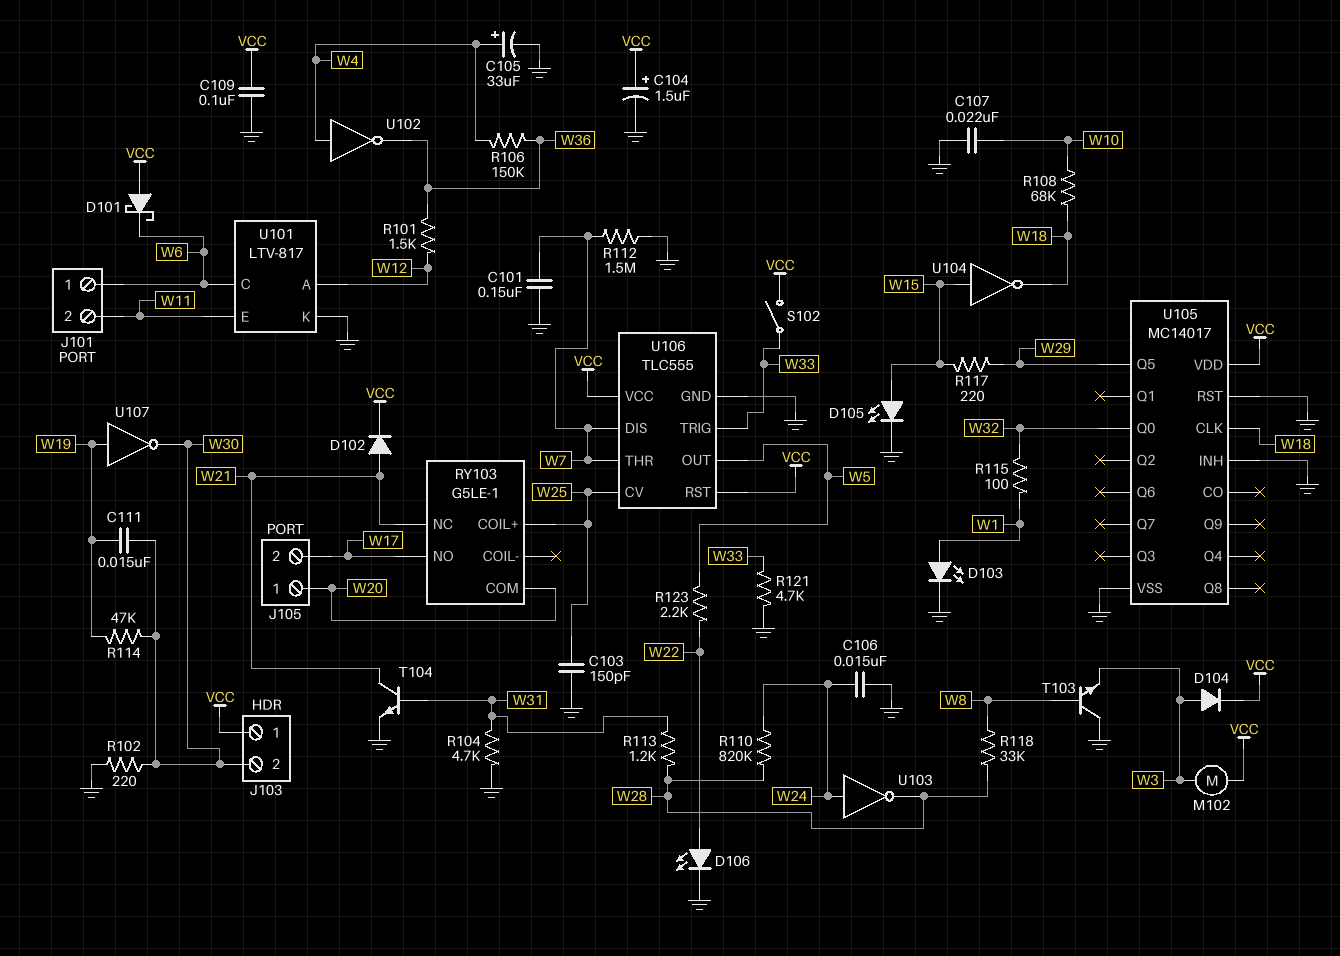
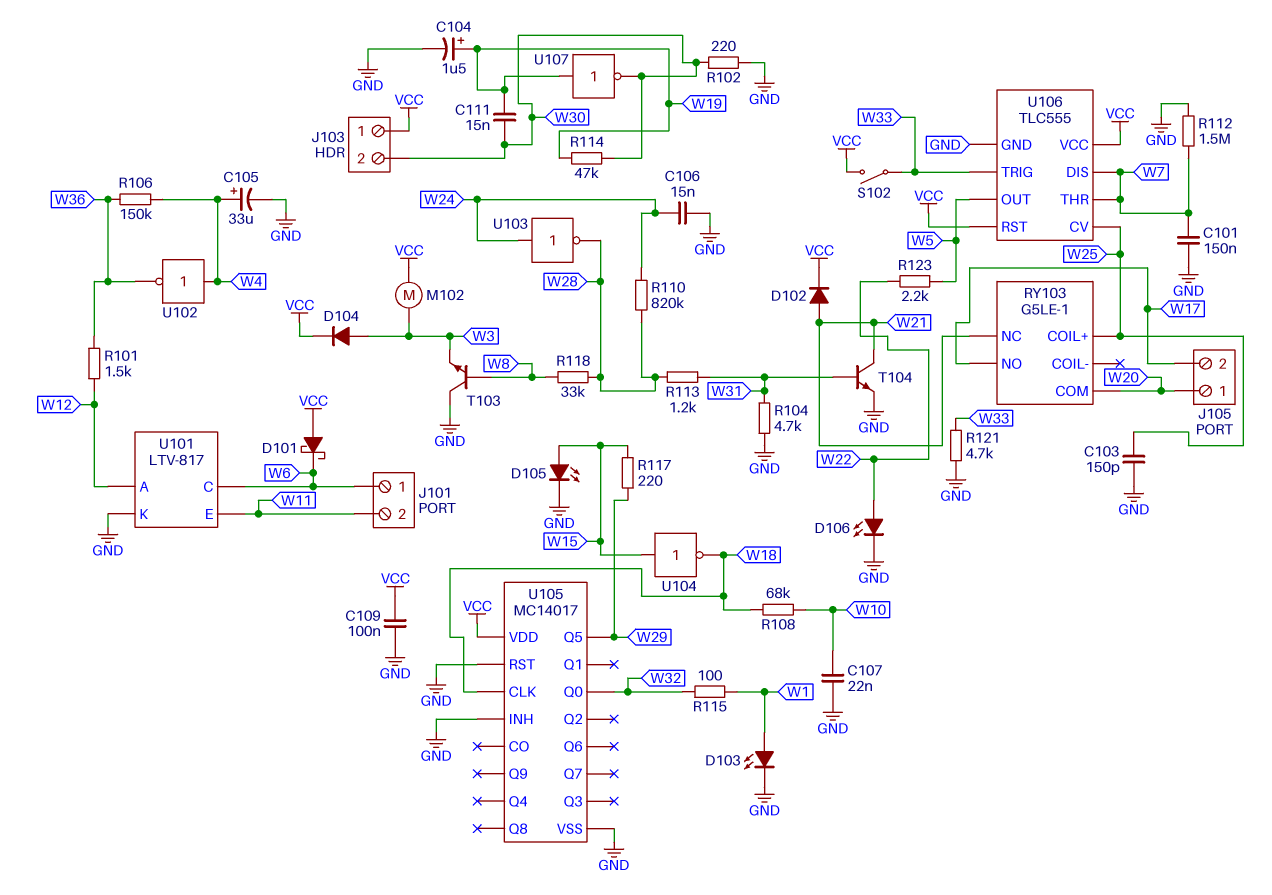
C104: 1.5uF (plus VCC, minus GND) -> 1.5uF (plus W19, minus GND)

